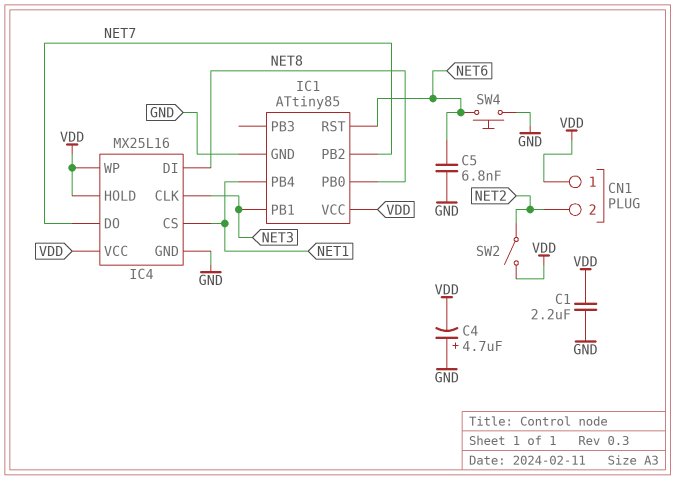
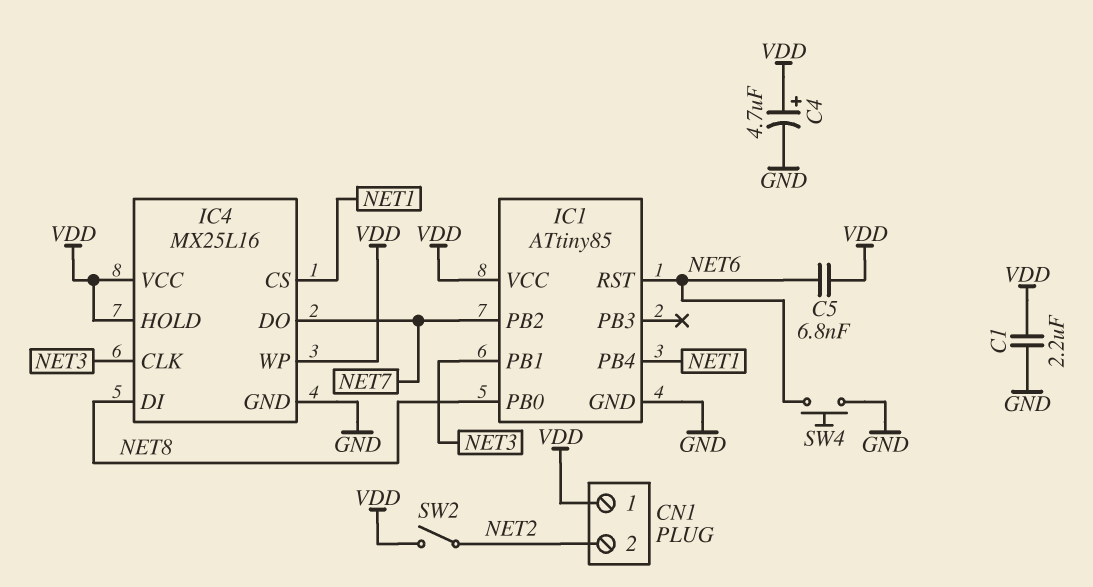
C4: 4.7uF (plus GND, minus VDD) -> 4.7uF (plus VDD, minus GND)
C5: 6.8nF (GND, NET6) -> 6.8nF (NET6, VDD)

